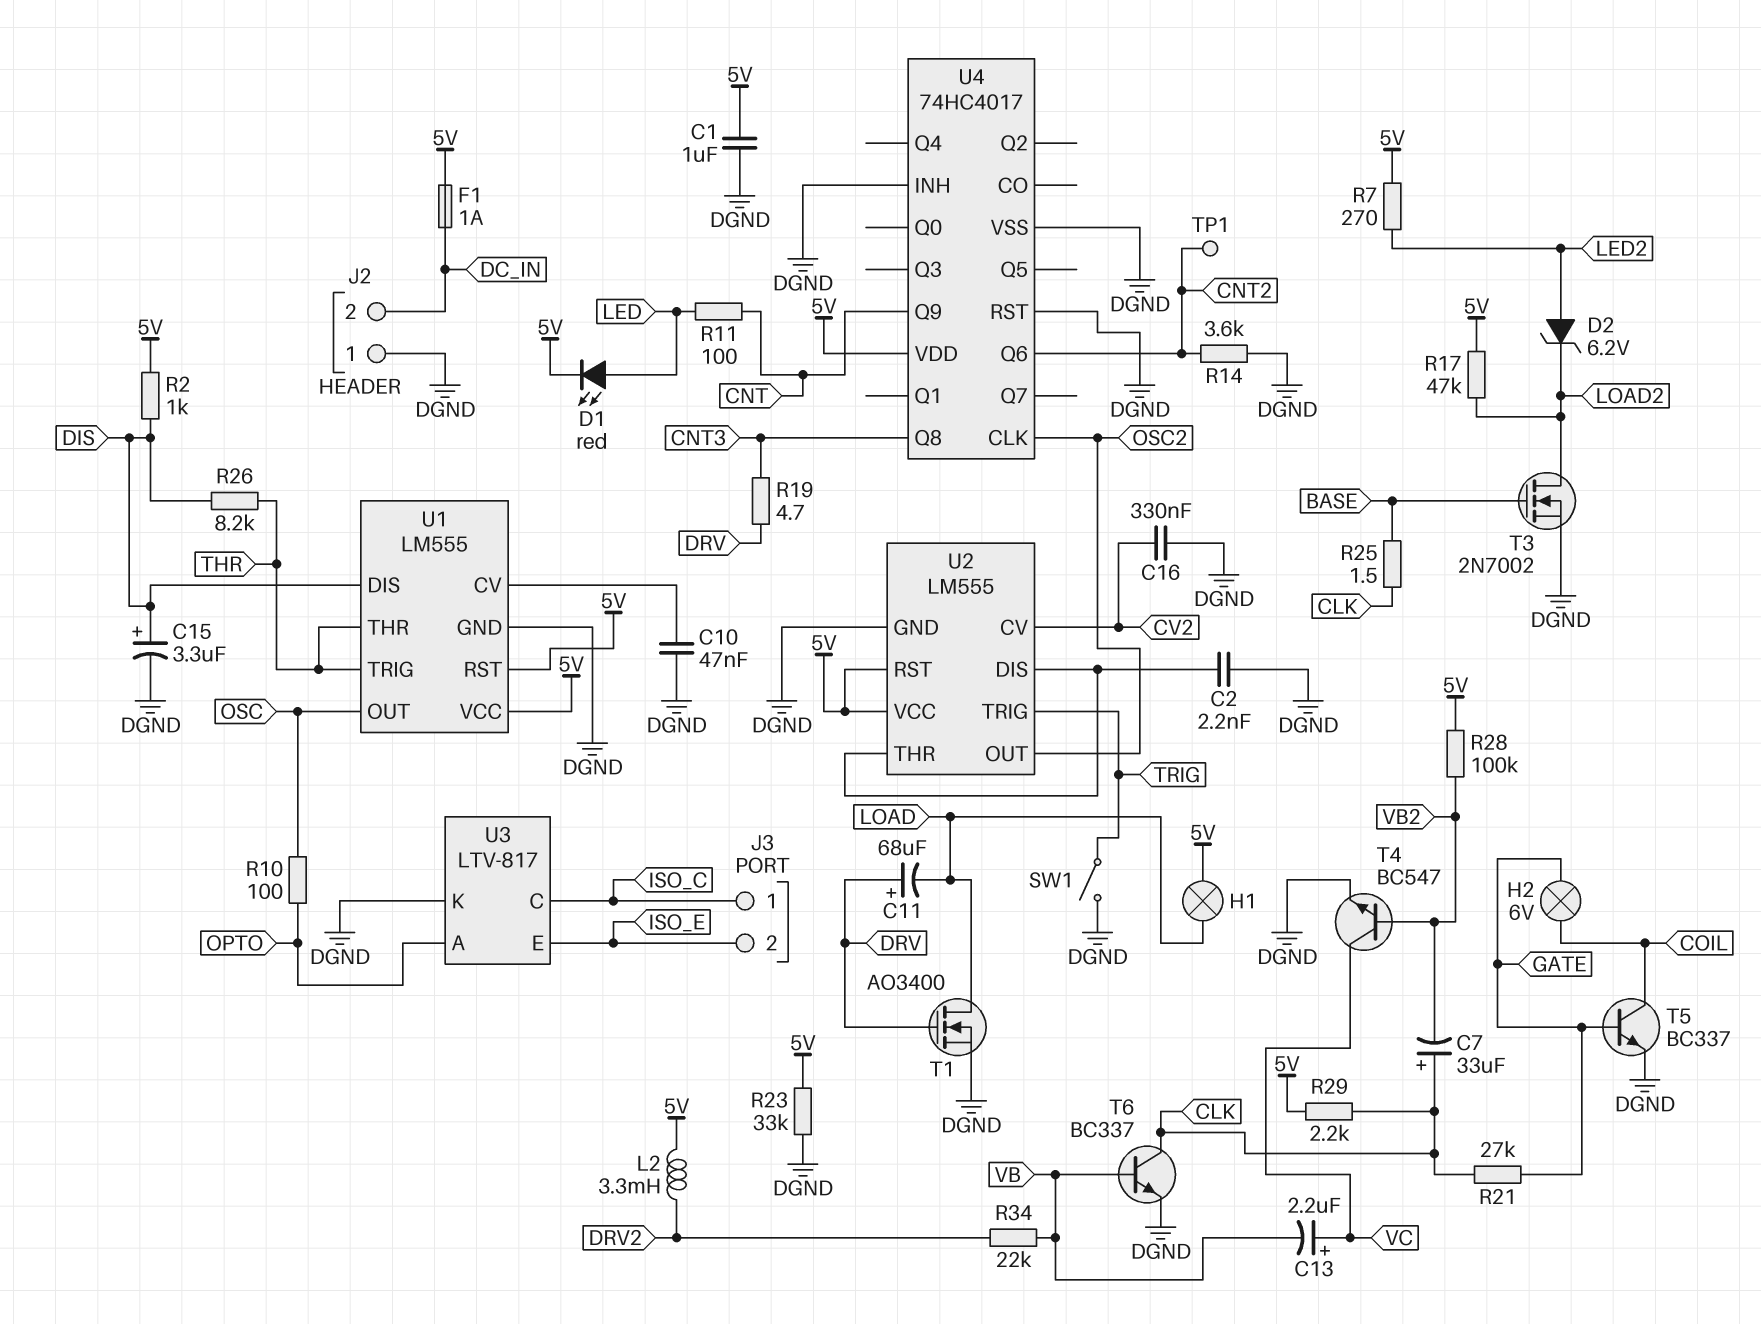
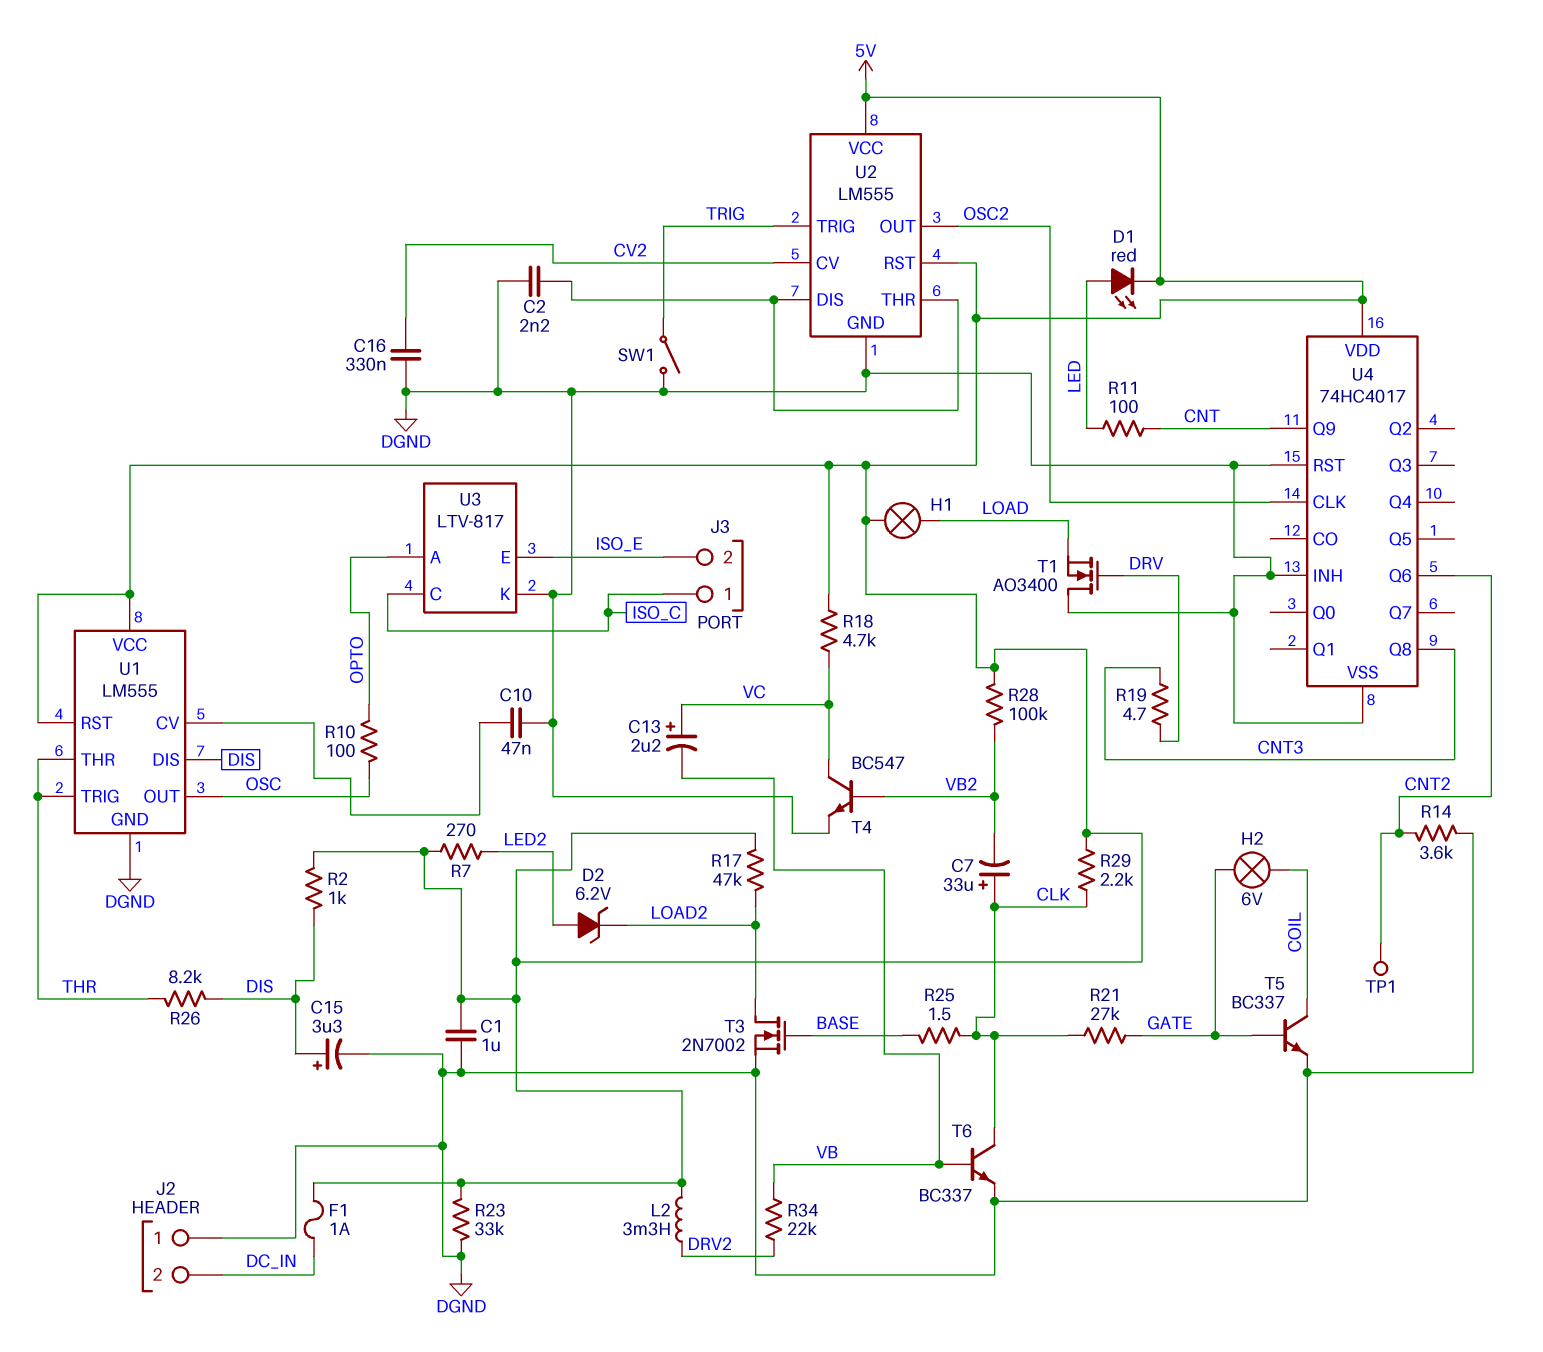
C11: 68uF (plus DRV, minus LOAD) -> none
R18: none -> 4.7k (5V, VC)
T1: NMOS AO3400 (G DRV, D LOAD, S DGND) -> NMOS AO3400 (G DRV, D DGND, S LOAD)

